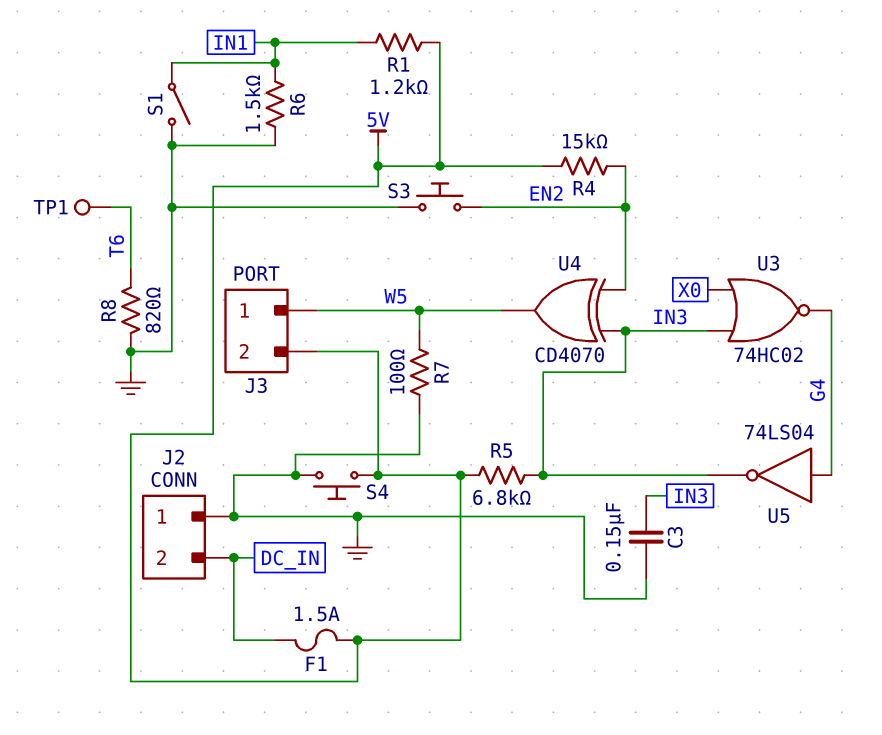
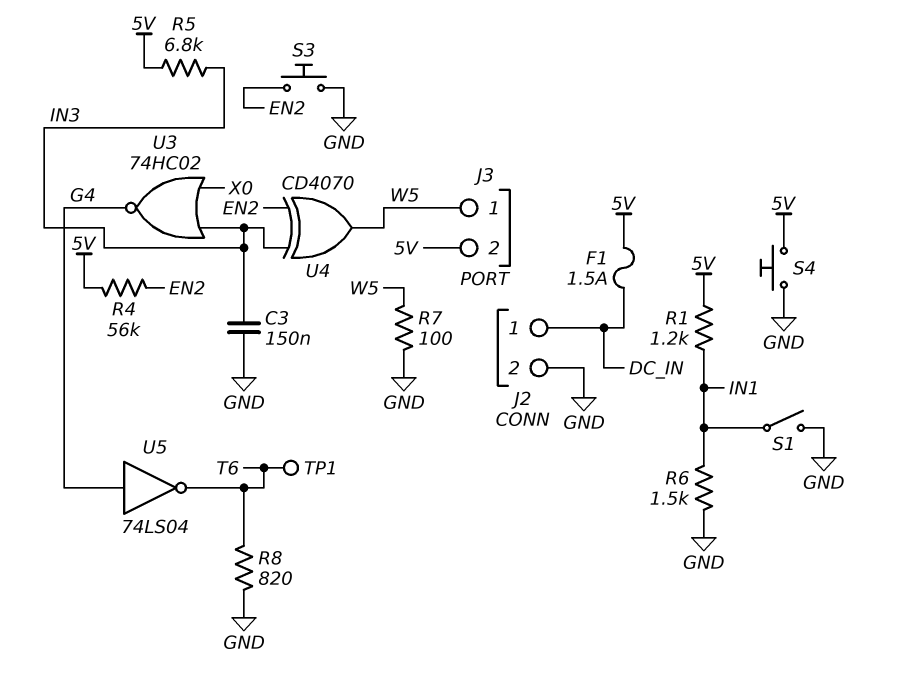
J2 pin 1: GND -> DC_IN
J2 pin 2: DC_IN -> GND
R4: 15k (5V, EN2) -> 56k (5V, EN2)
U5: NOT 74LS04 (in G4, out IN3) -> NOT 74LS04 (in G4, out T6)

